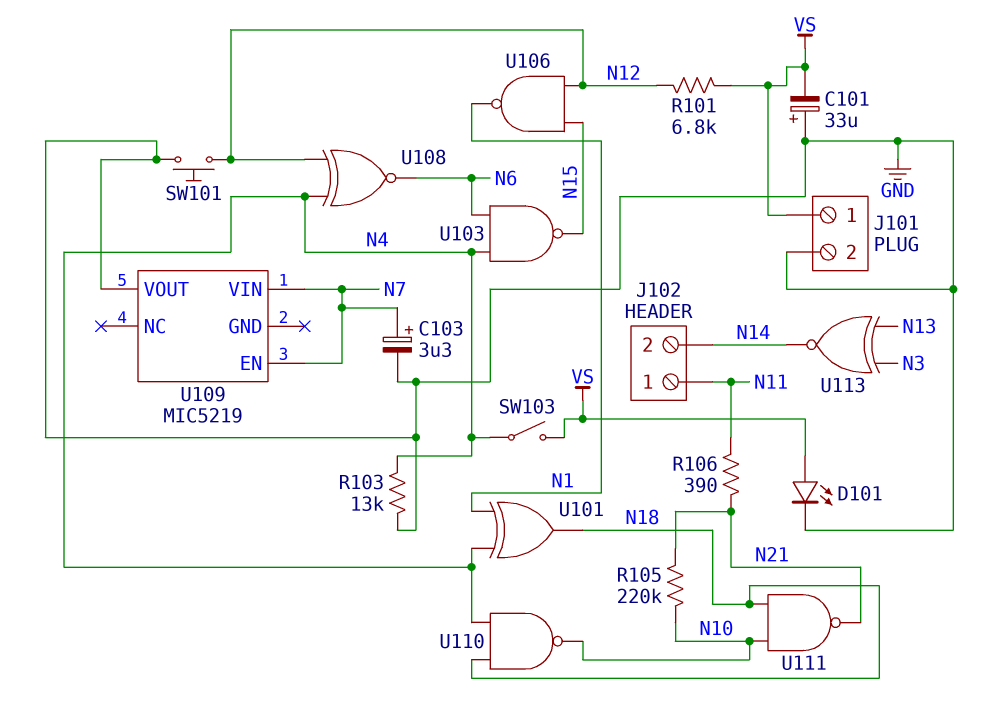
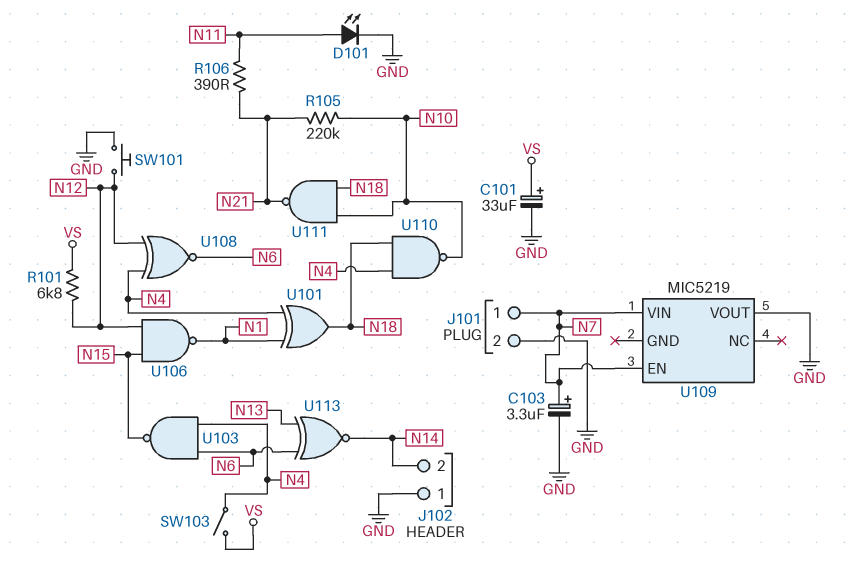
C101: 33uF (plus GND, minus VS) -> 33uF (plus VS, minus GND)
D101: LED (A VS, K GND) -> LED (A N11, K GND)
J101 pin 1: VS -> N7
J102 pin 1: N11 -> GND
R103: 13k (GND, N4) -> none
U113: XNOR (in N3, in N13, out N14) -> XNOR (in N6, in N13, out N14)

